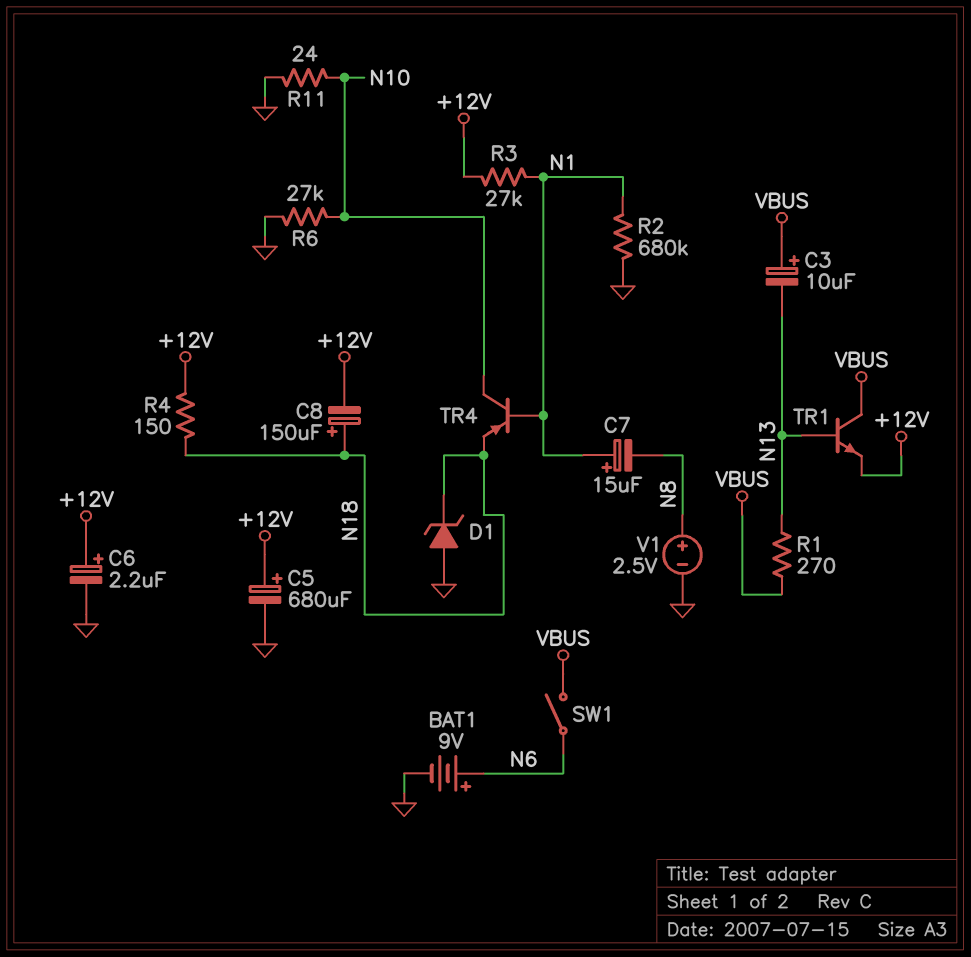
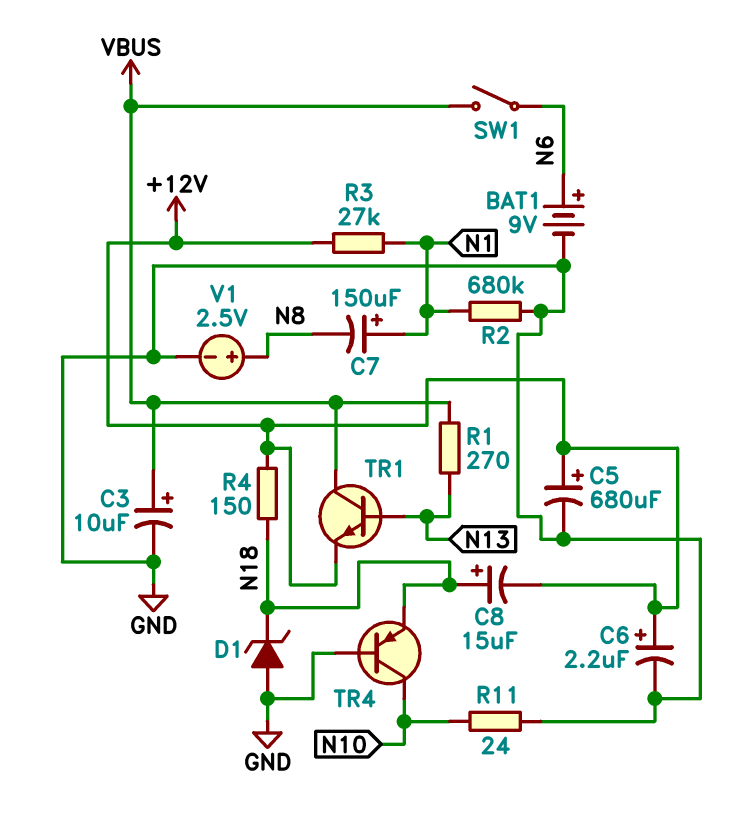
C3: 10uF (plus VBUS, minus N13) -> 10uF (plus VBUS, minus GND)
C7: 15uF (plus N1, minus N8) -> 150uF (plus N1, minus N8)
C8: 150uF (plus N18, minus +12V) -> 15uF (plus N18, minus +12V)
R6: 27k (GND, N10) -> none
TR4: PNP (B N1, C N10, E N18) -> PNP (B GND, C N10, E N18)

